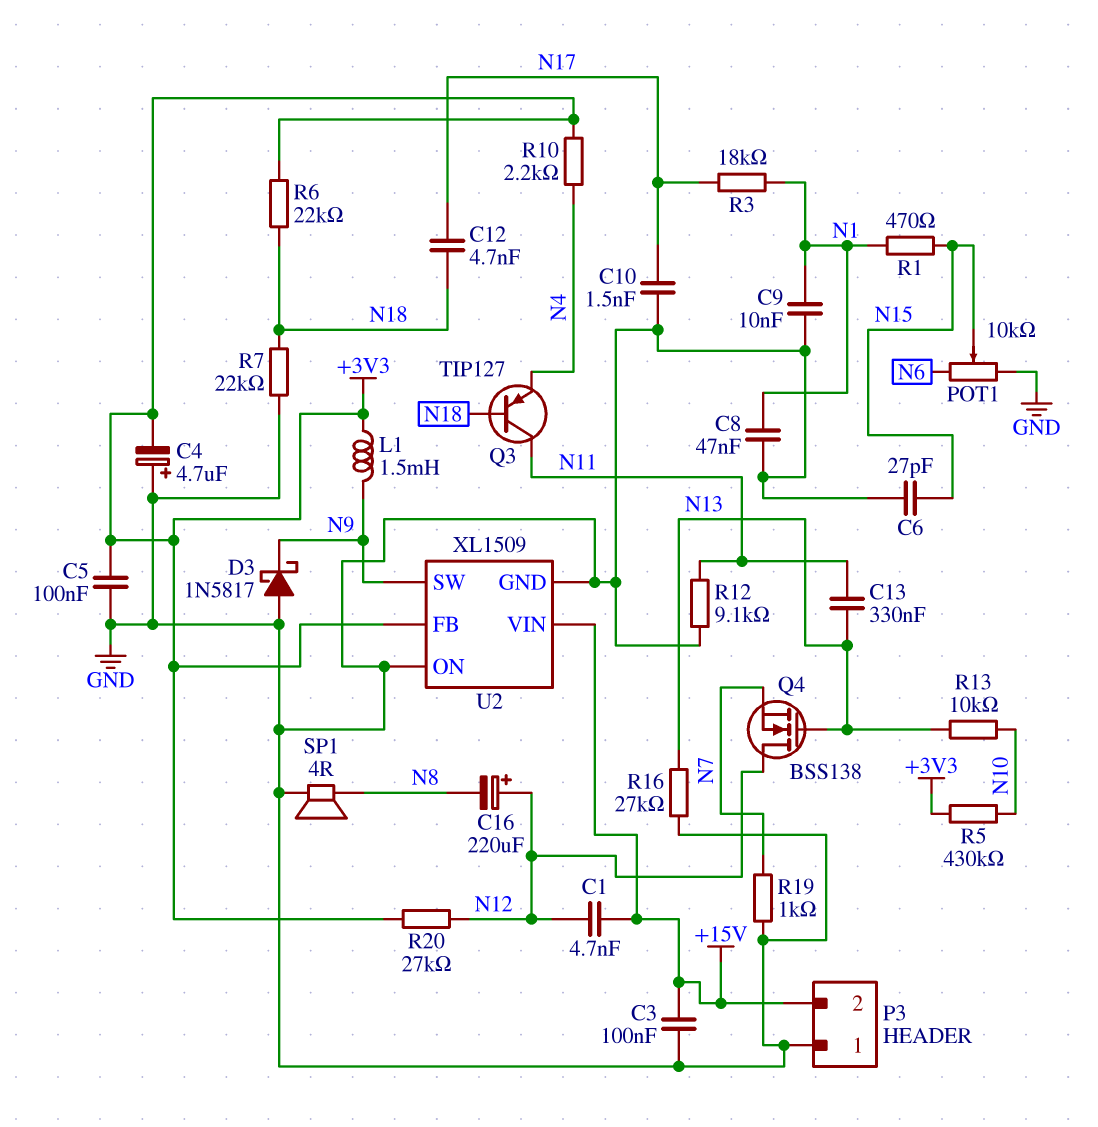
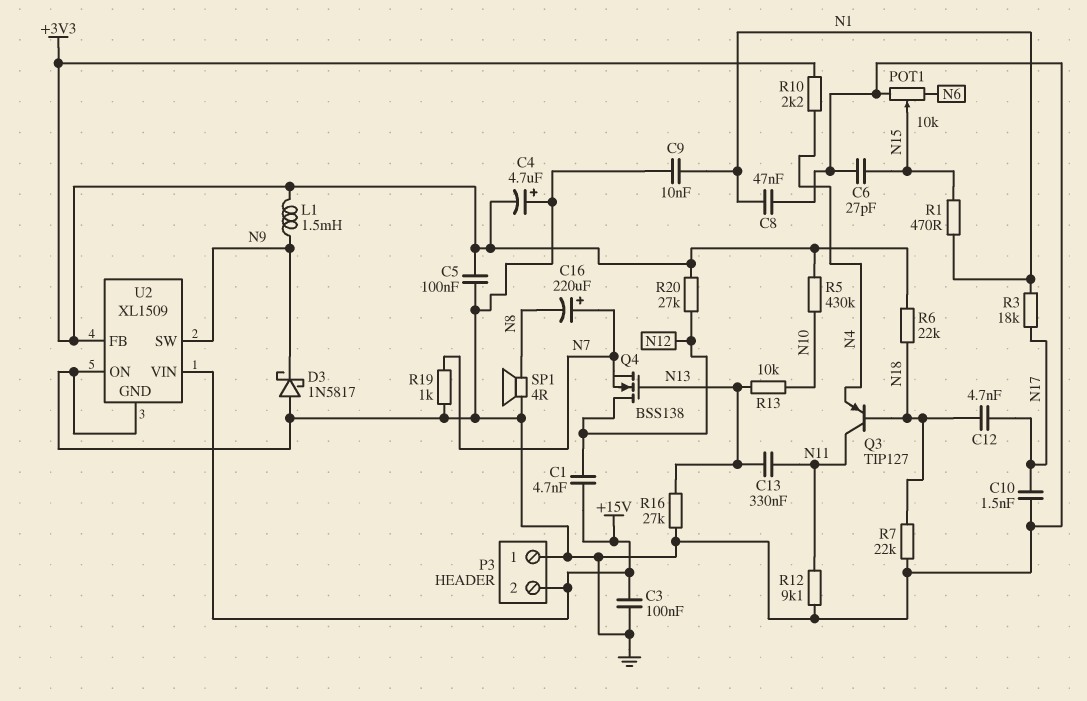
C16: 220uF (plus N12, minus N8) -> 220uF (plus N7, minus N8)

